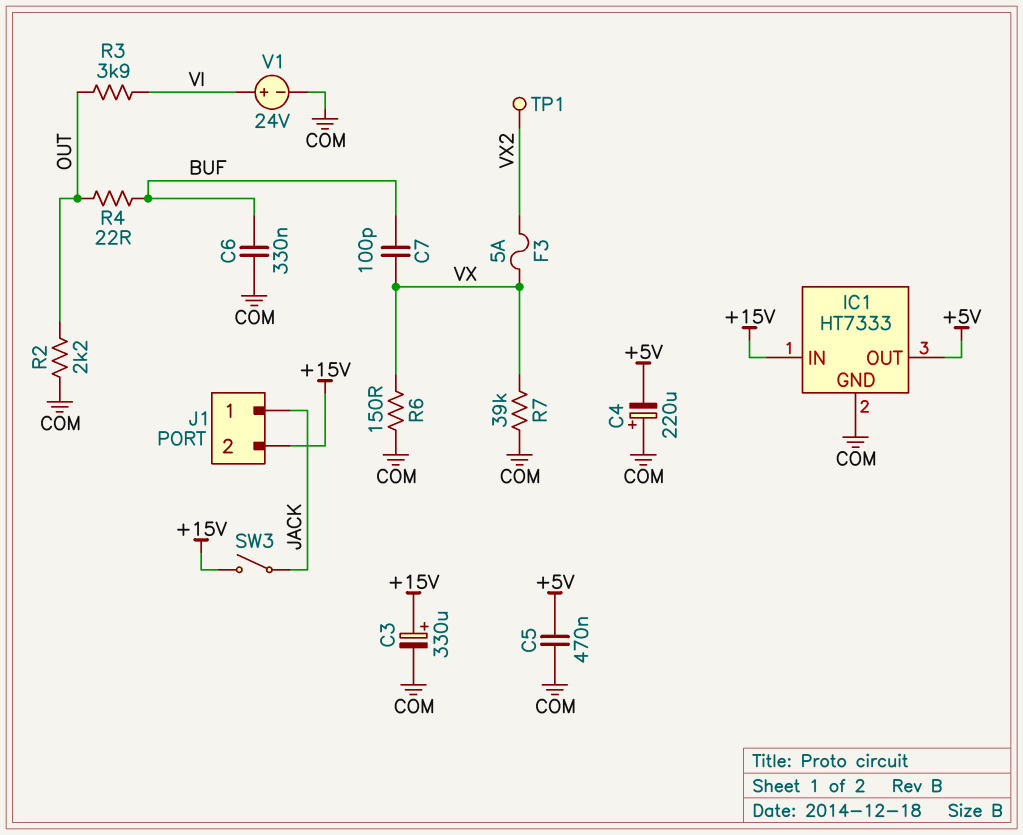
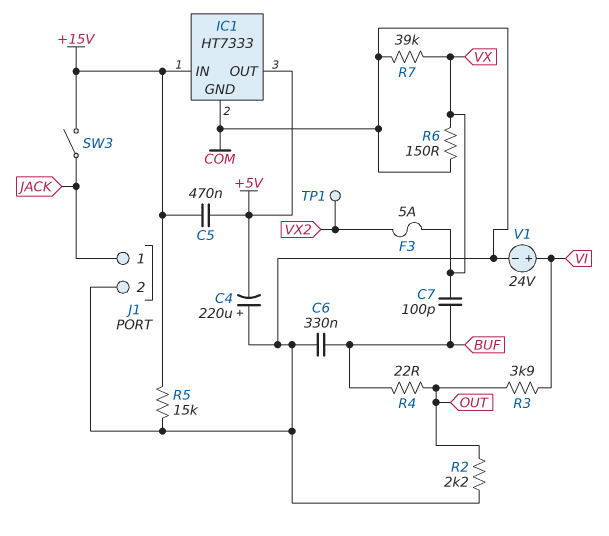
C3: 330uF (plus +15V, minus COM) -> none
C5: 470nF (+5V, COM) -> 470nF (+5V, +15V)
J1 pin 2: +15V -> COM
R5: none -> 15k (+15V, COM)

